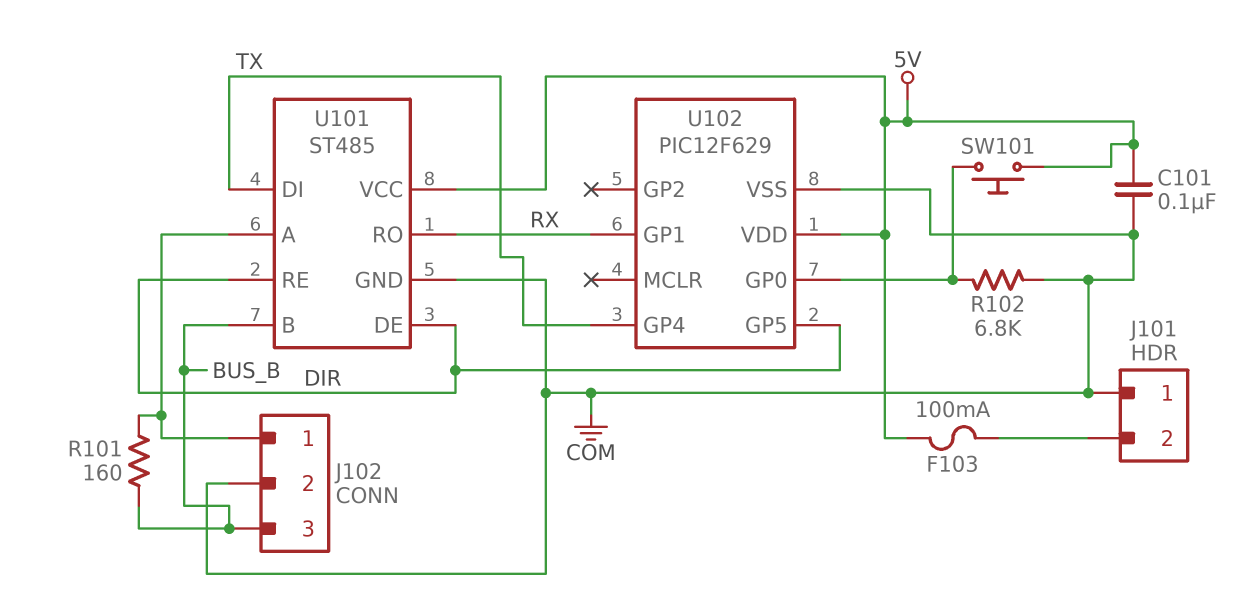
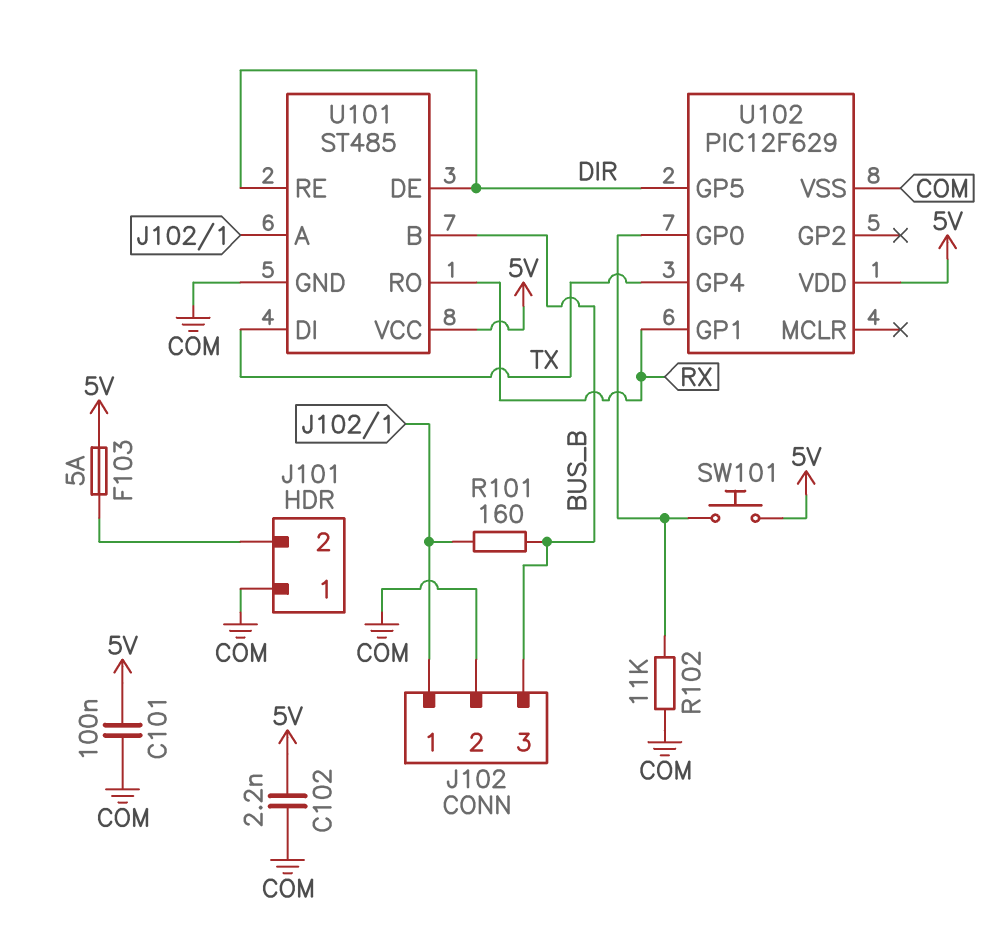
C102: none -> 2.2nF (5V, COM)
F103: 100mA (5V, J101/2) -> 5A (5V, J101/2)
R102: 6.8k (COM, U102/GP0) -> 11k (COM, U102/GP0)

